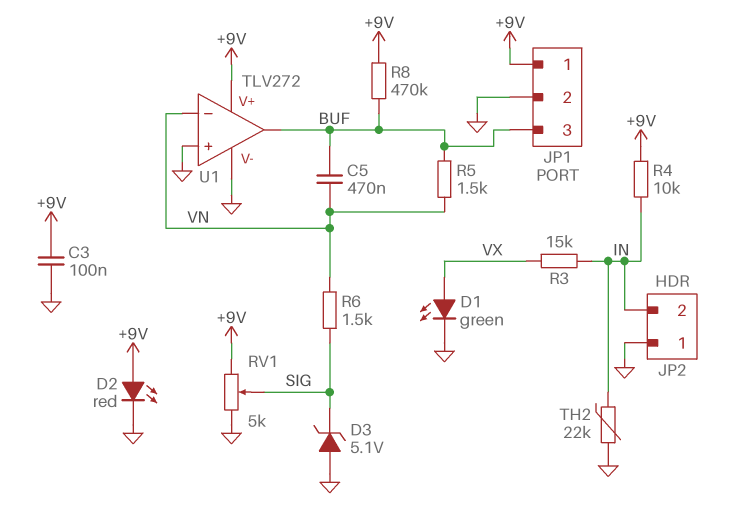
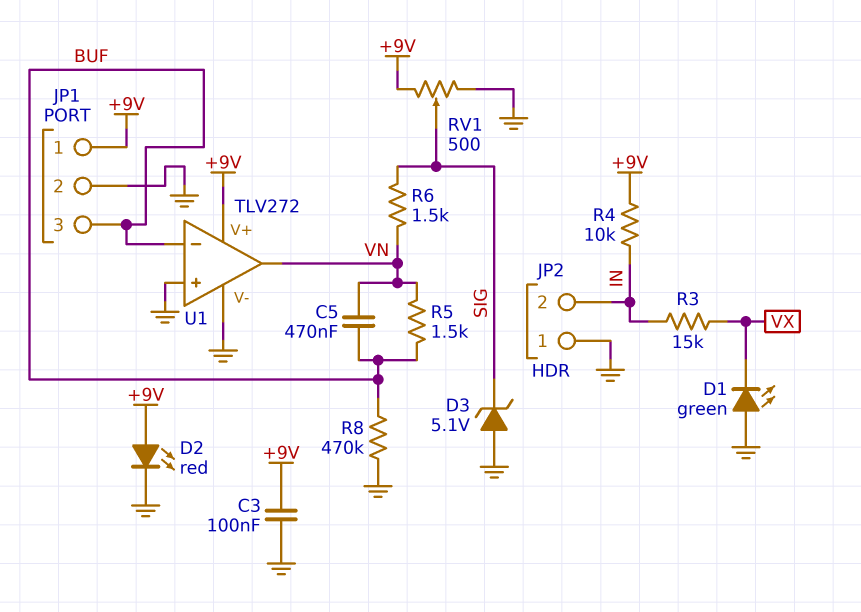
D1: LED green (A VX, K GND) -> LED green (A GND, K VX)
R8: 470k (+9V, BUF) -> 470k (BUF, GND)
RV1: 5k (+9V, GND, wiper SIG) -> 500 (+9V, GND, wiper SIG)
TH2: 22k (GND, IN) -> none
U1 pin in-: VN -> BUF
U1 pin out: BUF -> VN

